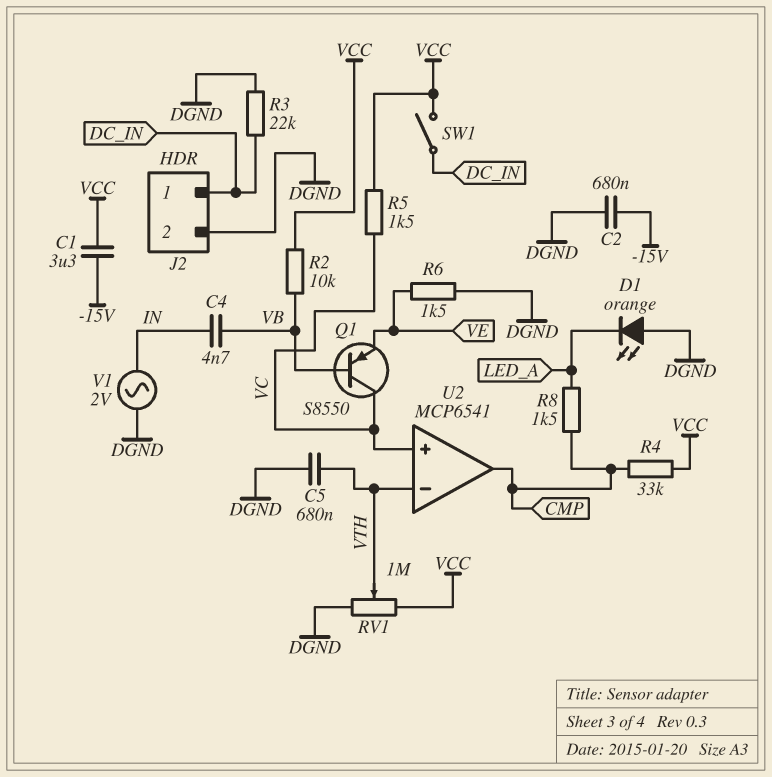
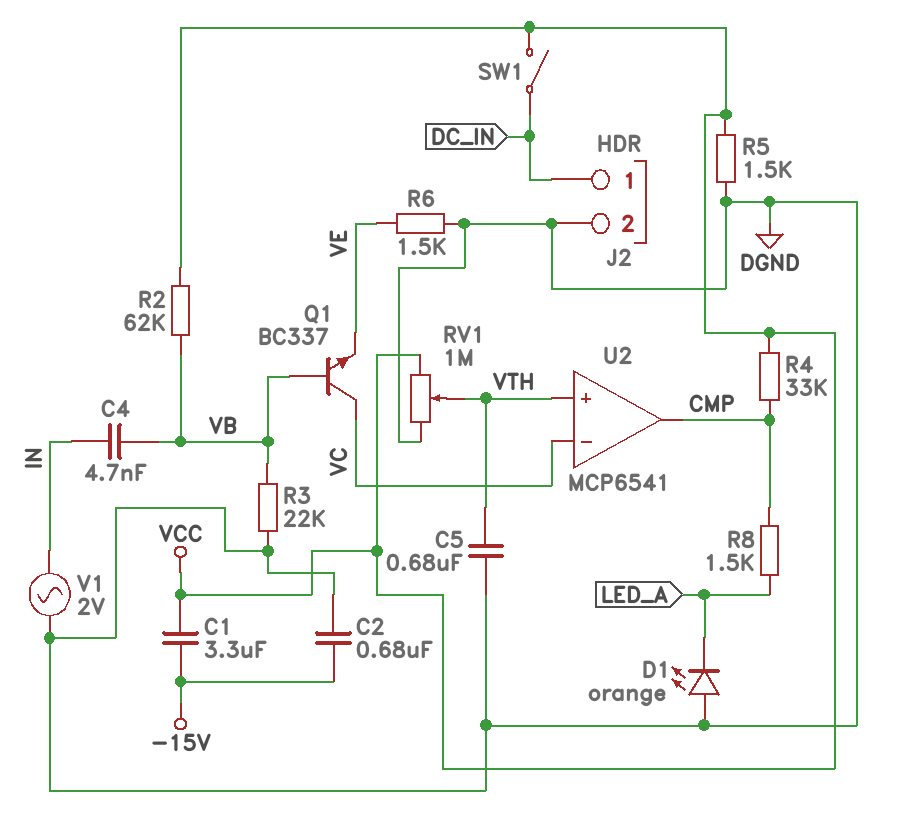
Q1: PNP S8550 (B VB, C VC, E VE) -> NPN BC337 (B VB, C VC, E VE)
R2: 10k (VB, VCC) -> 62k (VB, VCC)
R3: 22k (DC_IN, DGND) -> 22k (DGND, VB)
R5: 1.5k (VC, VCC) -> 1.5k (DGND, VCC)
U2 pin in+: VC -> VTH
U2 pin in-: VTH -> VC

